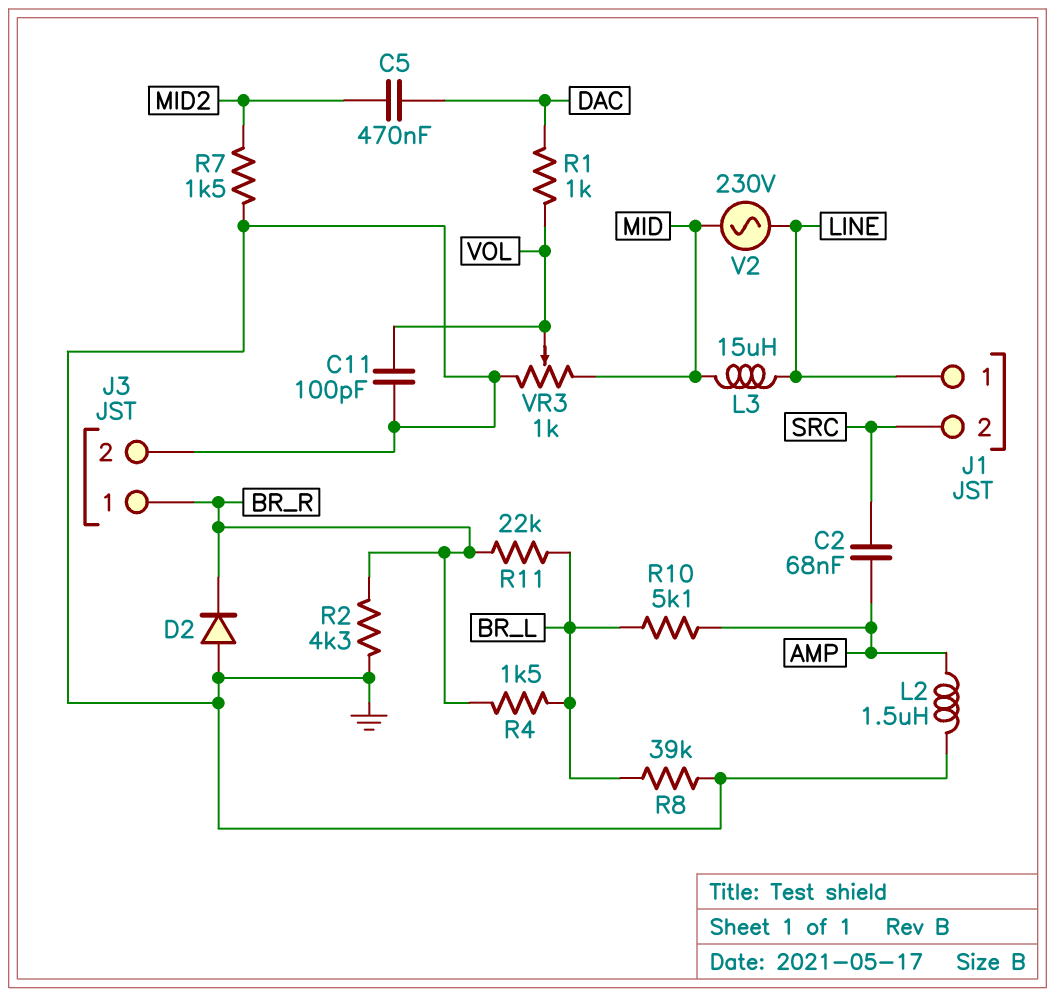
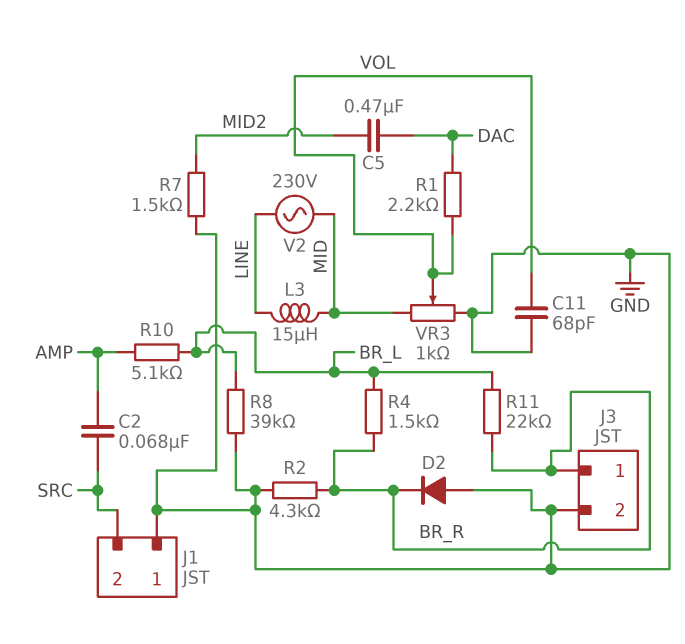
C11: 100pF (GND, VOL) -> 68pF (GND, VOL)
J1 pin 1: LINE -> GND
L2: 1.5uH (AMP, GND) -> none
R1: 1k (DAC, VOL) -> 2.2k (DAC, VOL)

